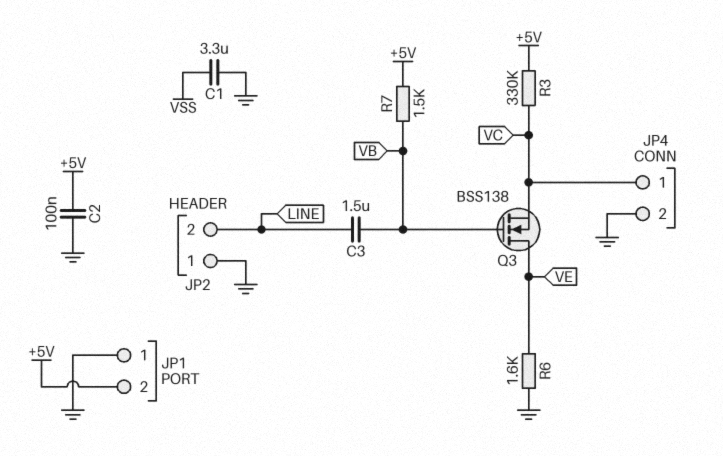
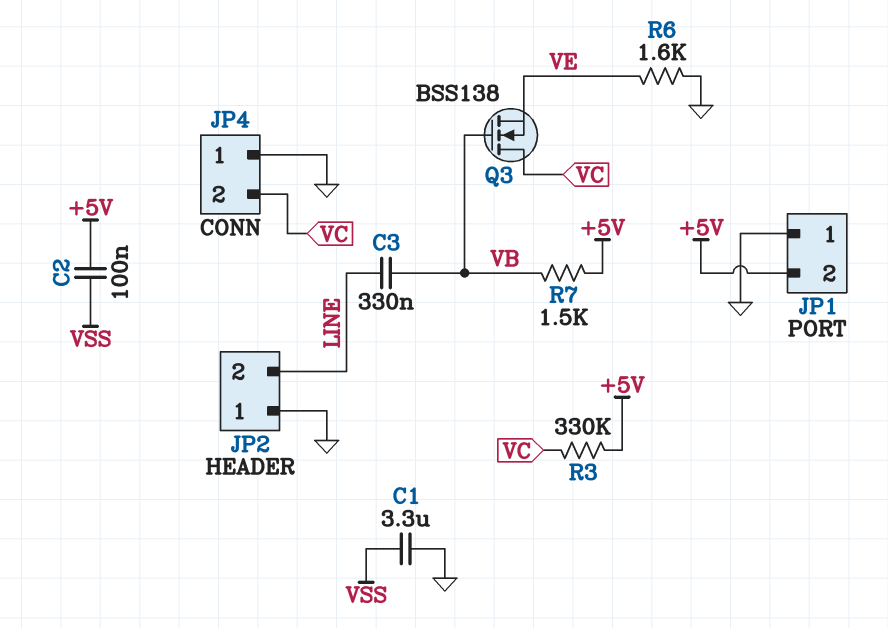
C2: 100nF (+5V, GND) -> 100nF (+5V, VSS)
C3: 1.5uF (LINE, VB) -> 330nF (LINE, VB)
JP4 pin 1: VC -> GND
JP4 pin 2: GND -> VC
Q3: NMOS BSS138 (G VB, D VE, S VC) -> NMOS BSS138 (G VB, D VC, S VE)

